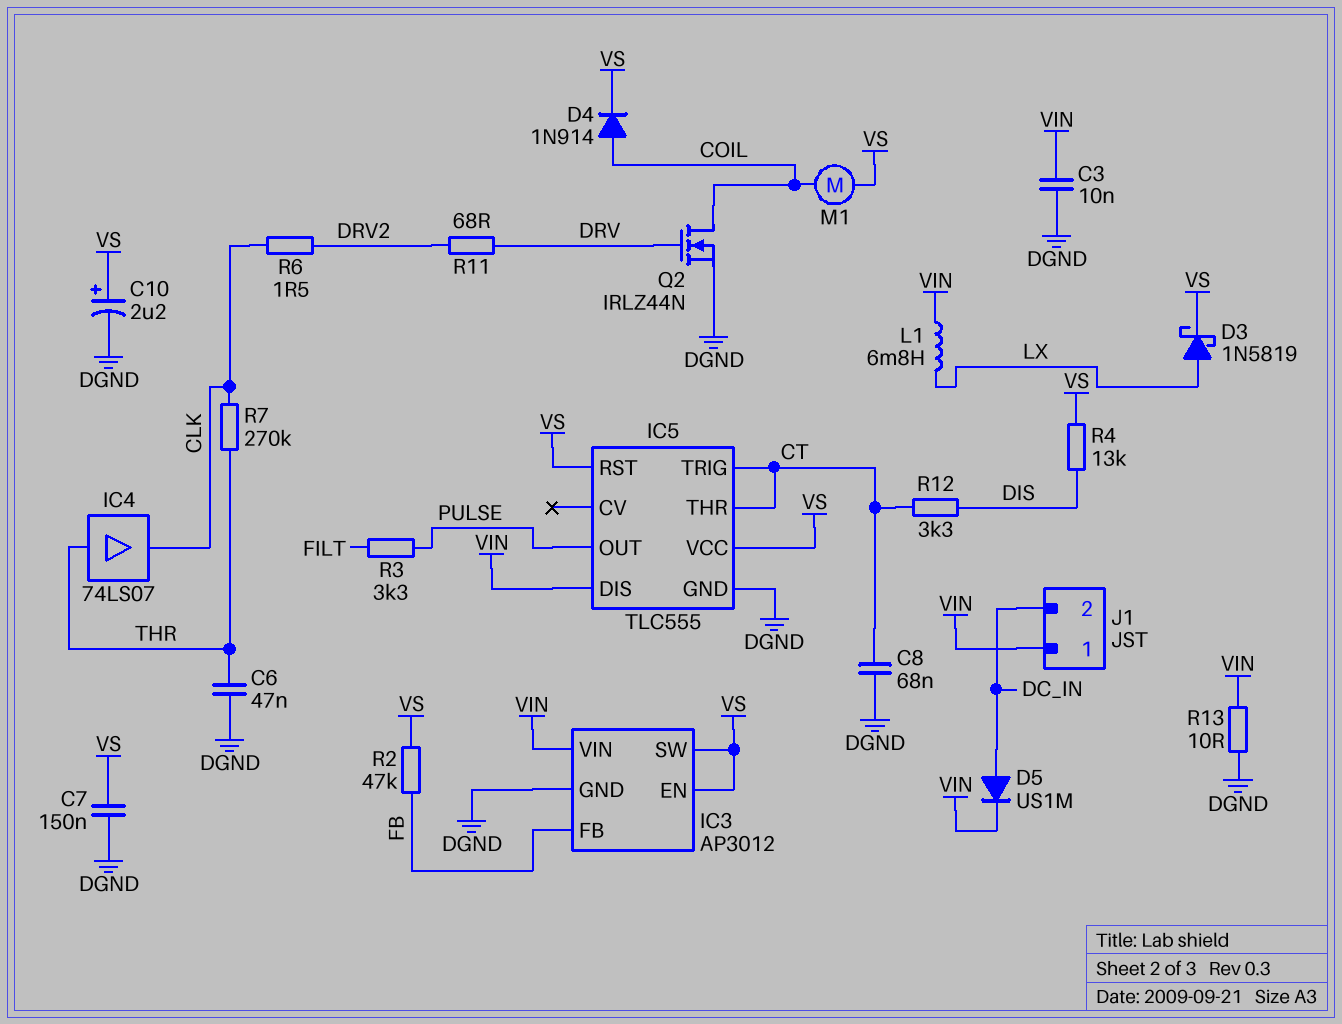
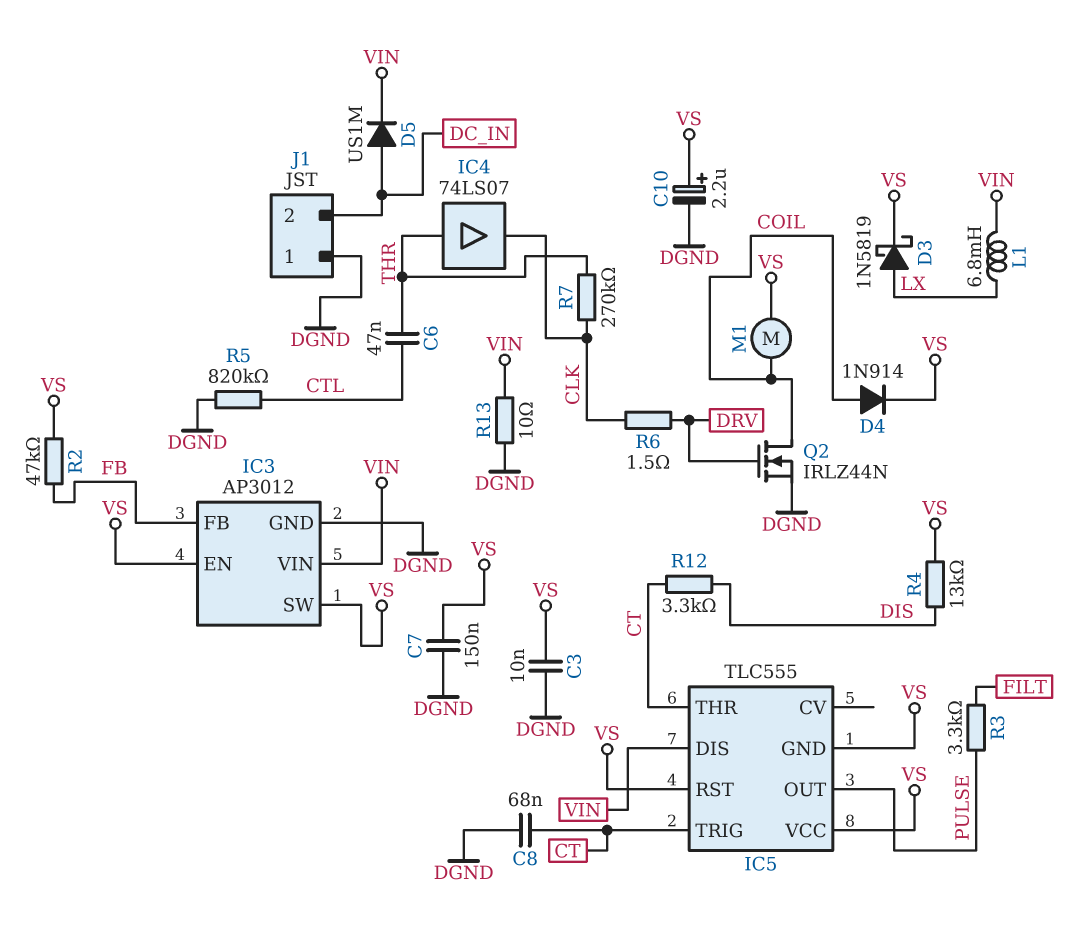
C3: 10nF (DGND, VIN) -> 10nF (DGND, VS)
C6: 47nF (DGND, THR) -> 47nF (CTL, THR)
IC5 pin GND: DGND -> VS
J1 pin 1: VIN -> DGND
R5: none -> 820k (CTL, DGND)
R6: 1.5 (CLK, DRV2) -> 1.5 (CLK, DRV)
R11: 68 (DRV, DRV2) -> none

